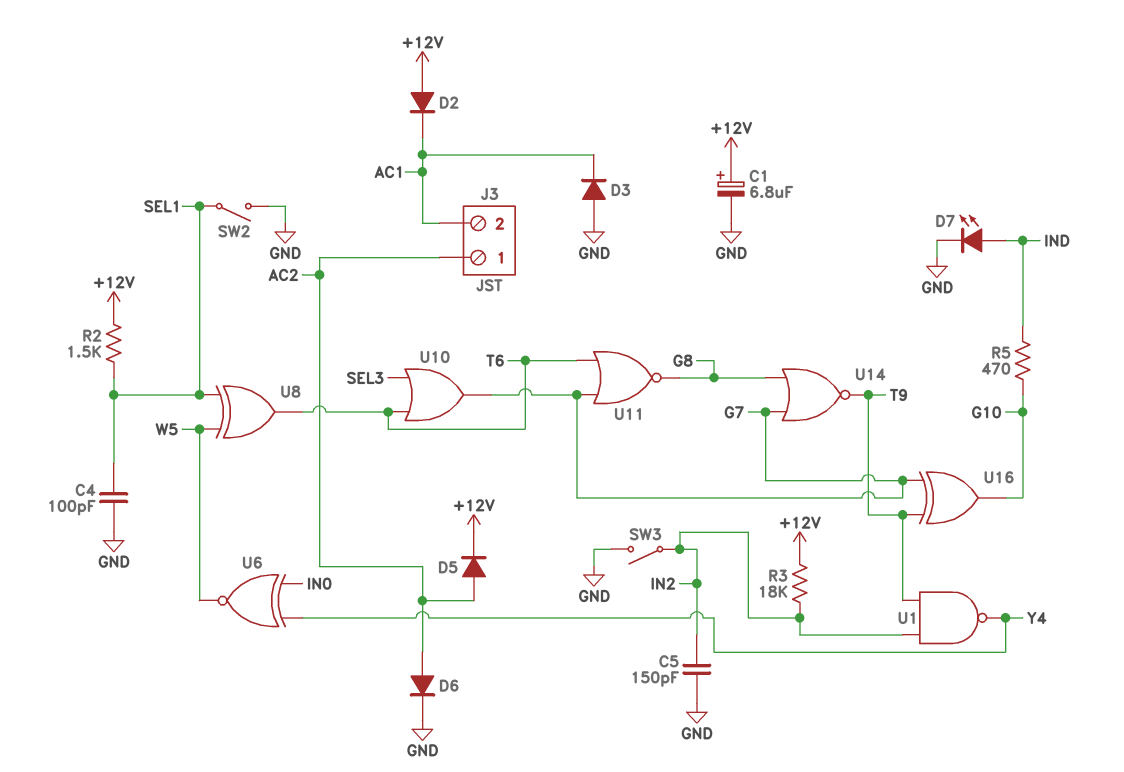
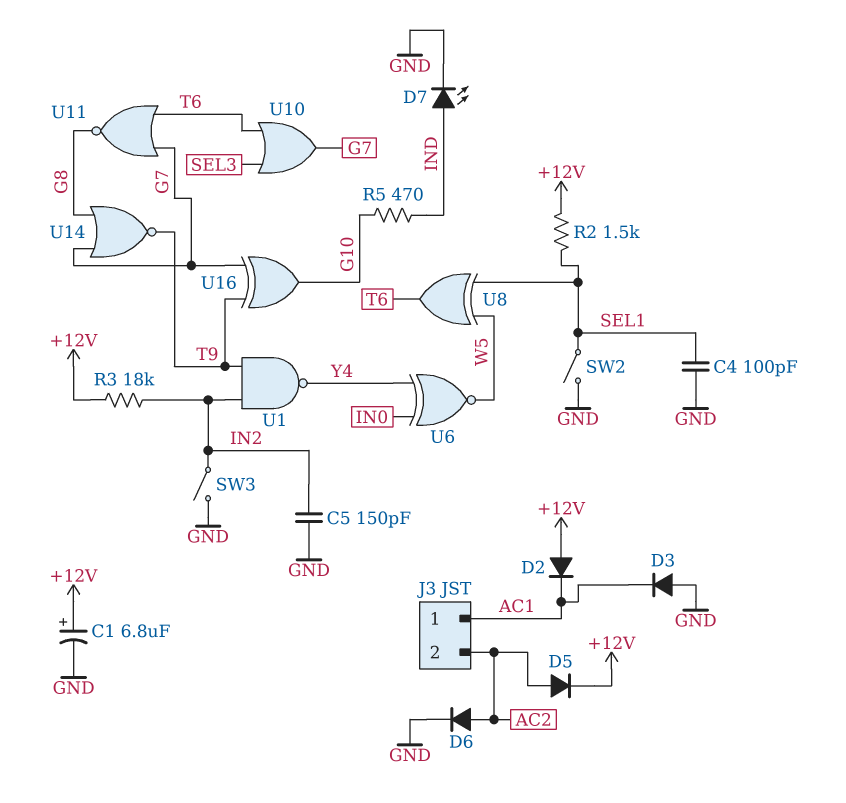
J3 pin 1: AC2 -> AC1
J3 pin 2: AC1 -> AC2

